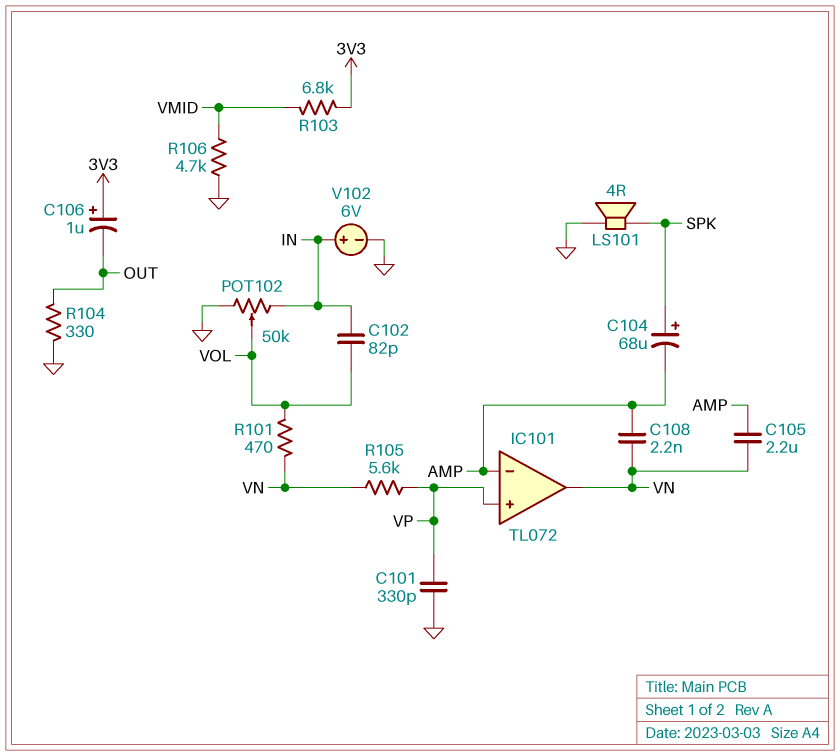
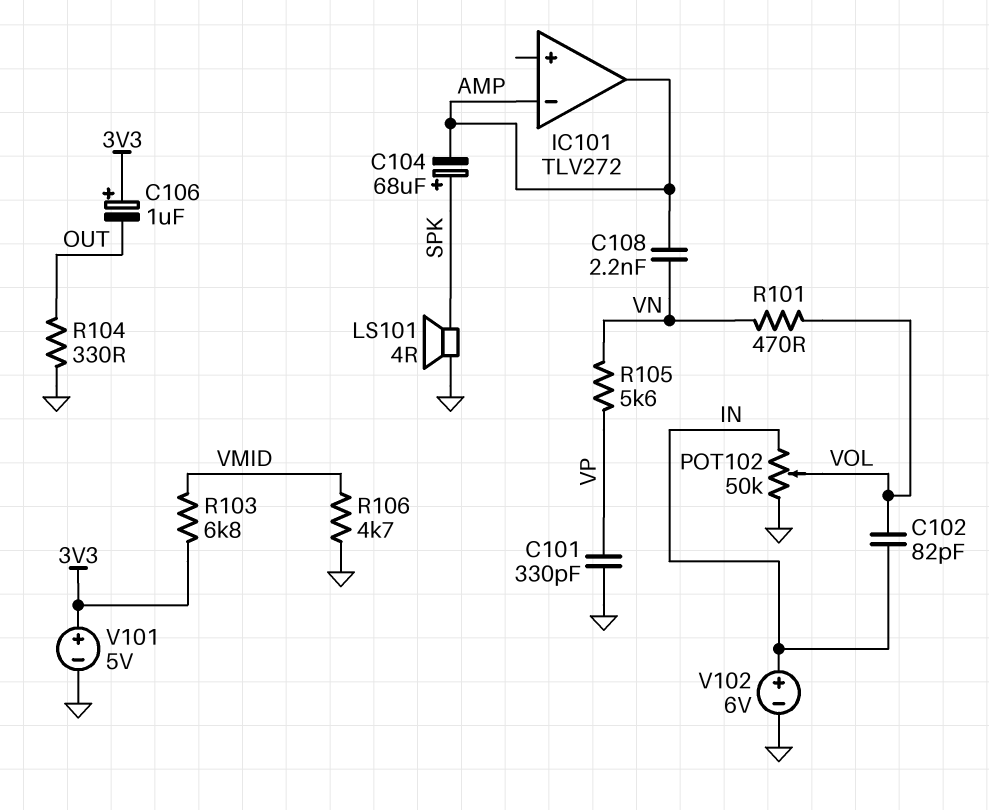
C105: 2.2uF (AMP, VN) -> none
IC101: TL072 -> TLV272
IC101 pin in+: VP -> none
IC101 pin out: VN -> AMP
V101: none -> 5V (plus 3V3, minus GND)

